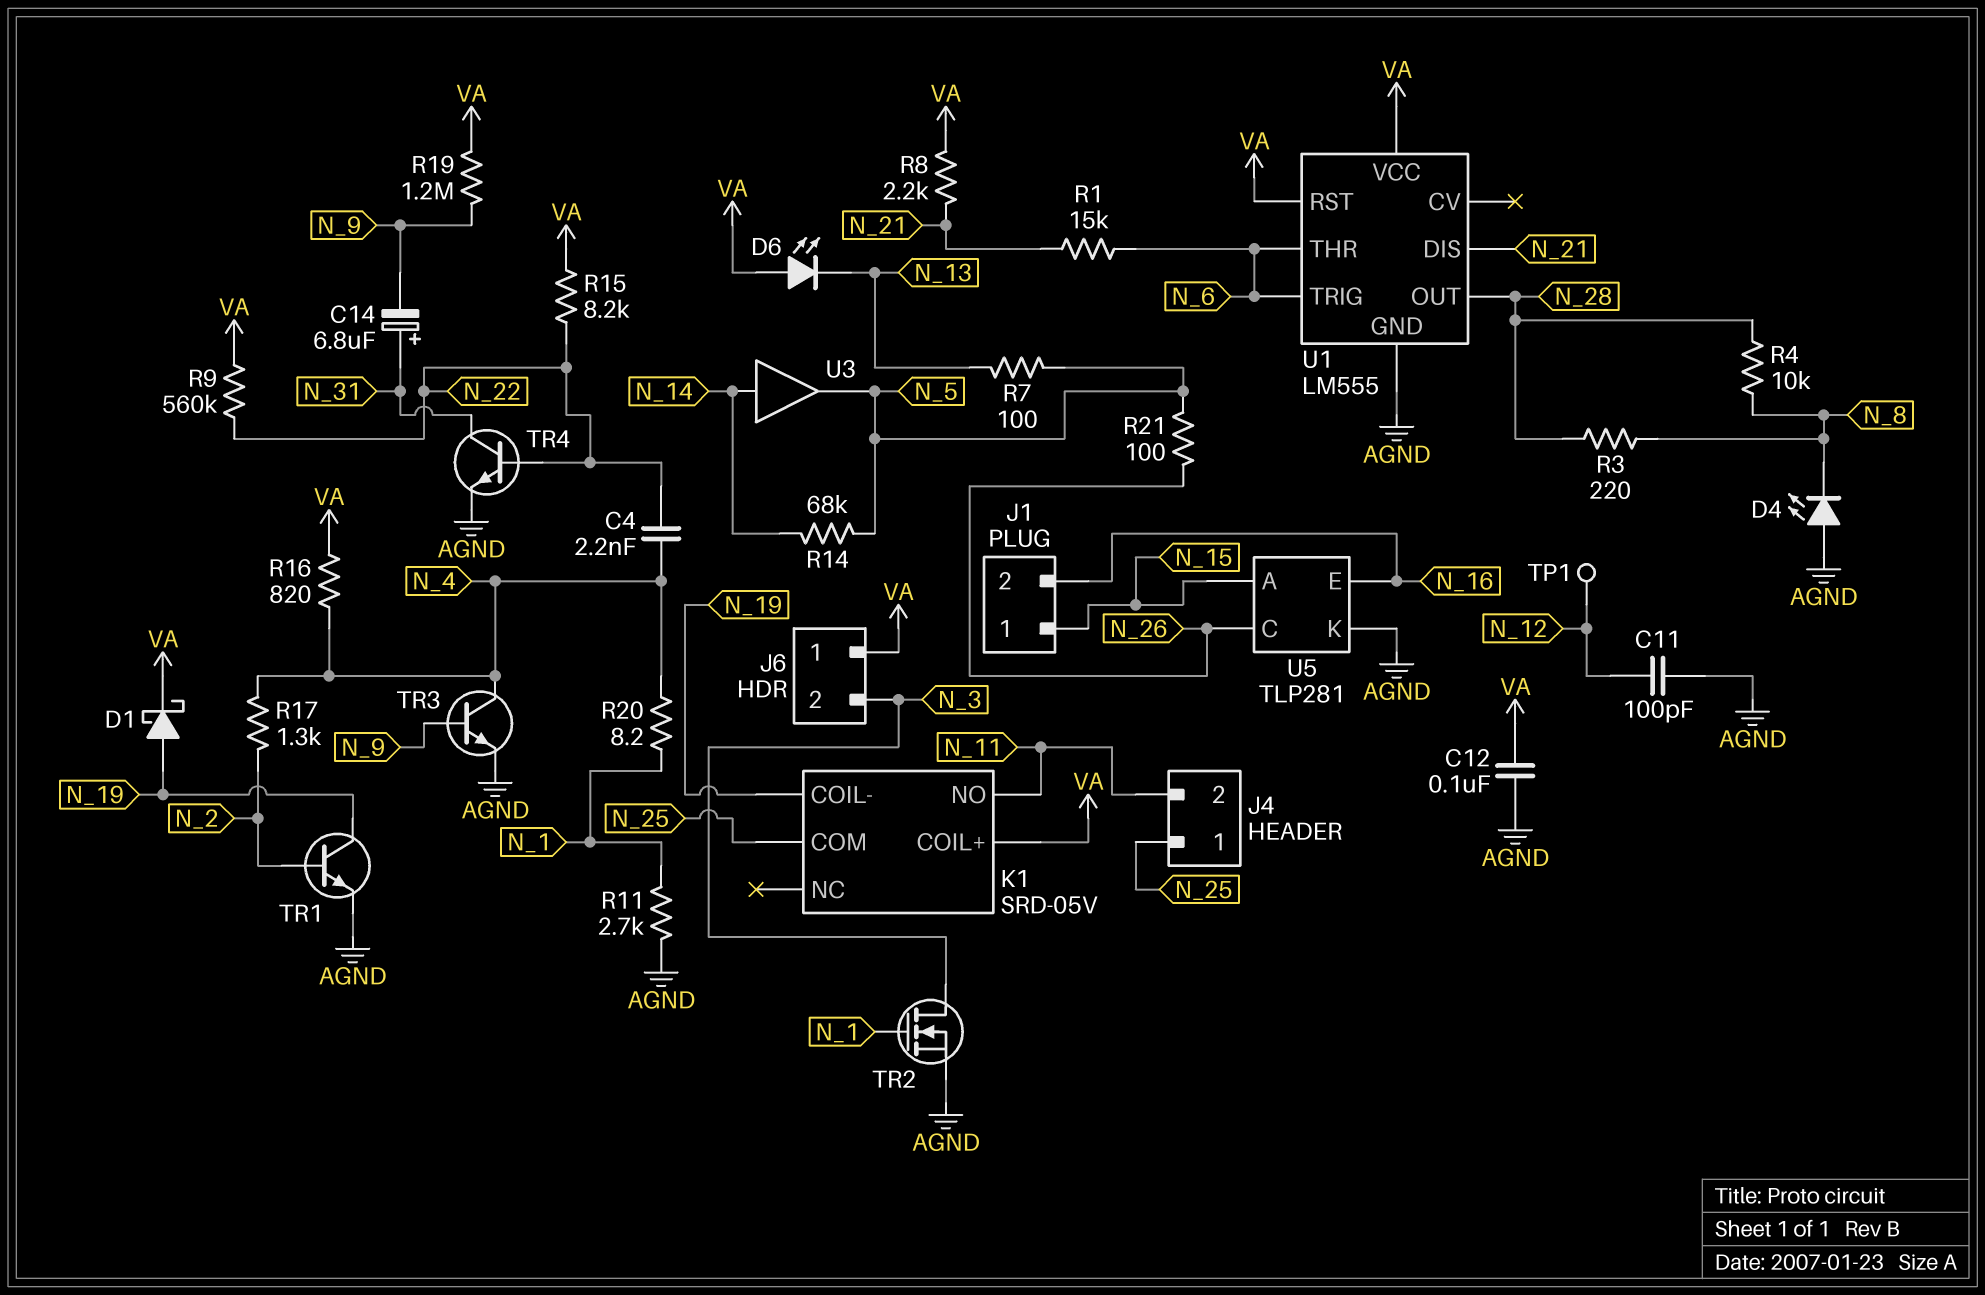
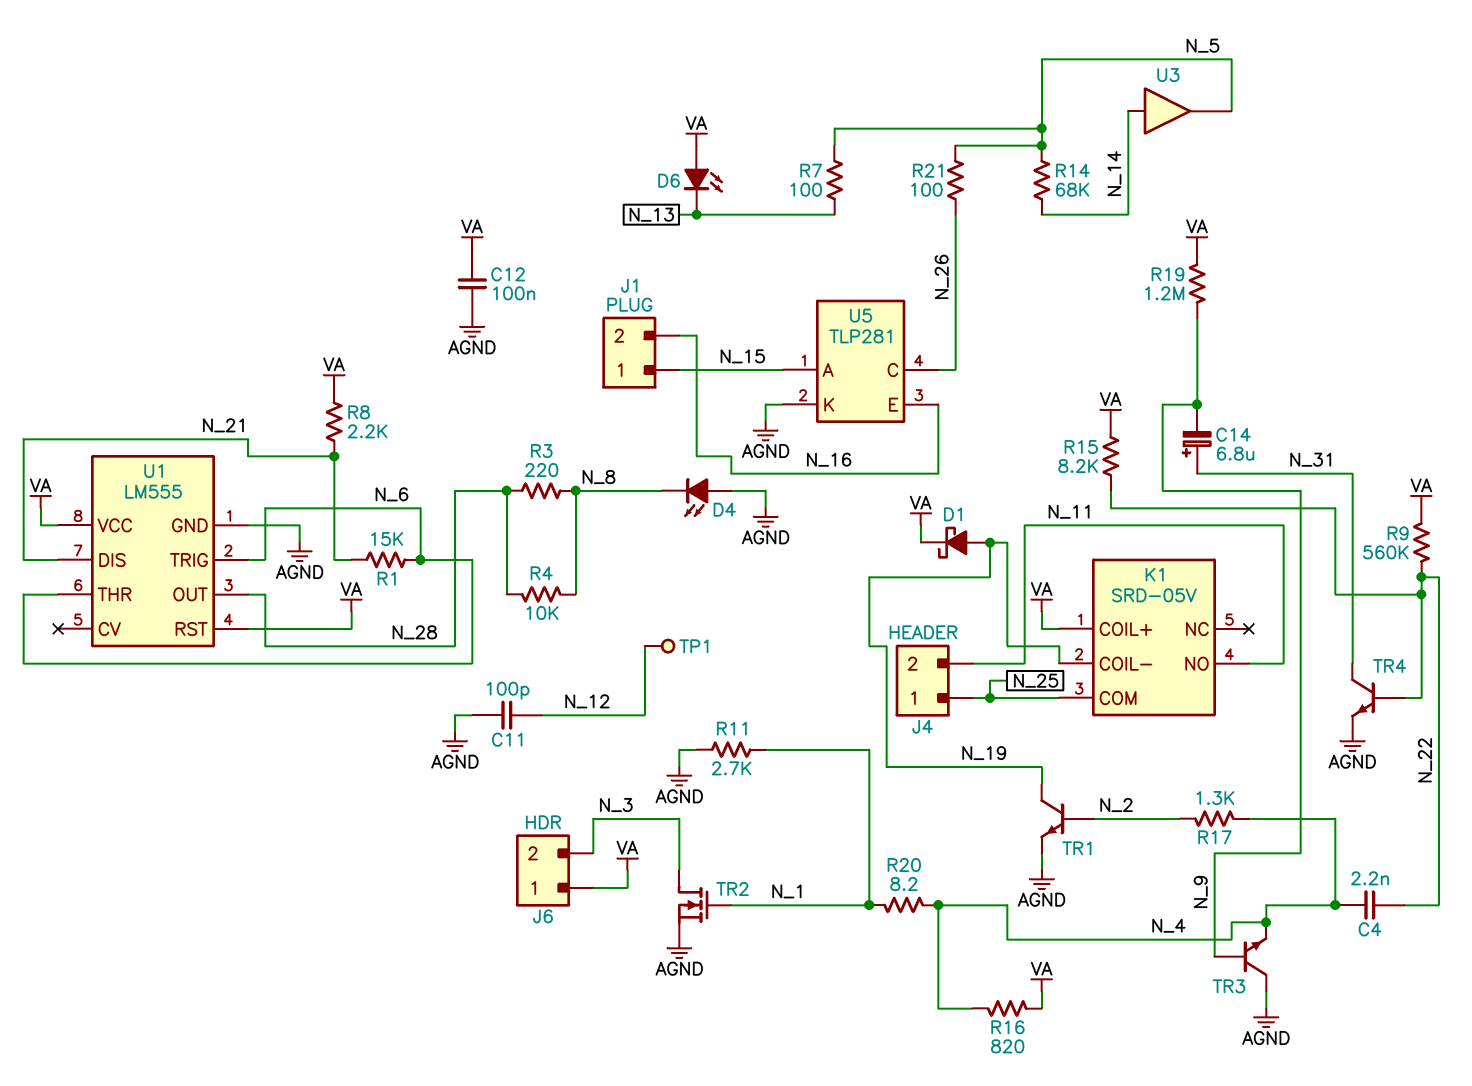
TR3: NPN (B N_9, C N_4, E AGND) -> NPN (B N_9, C AGND, E N_4)

